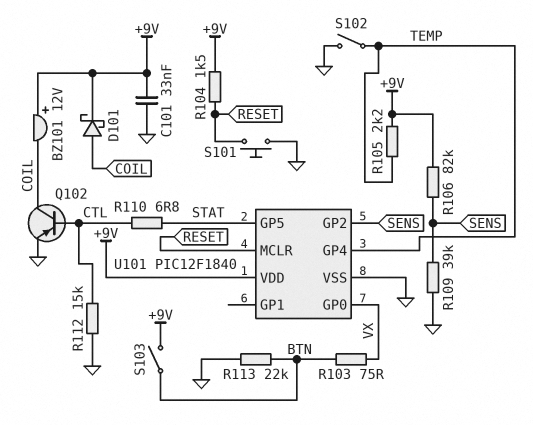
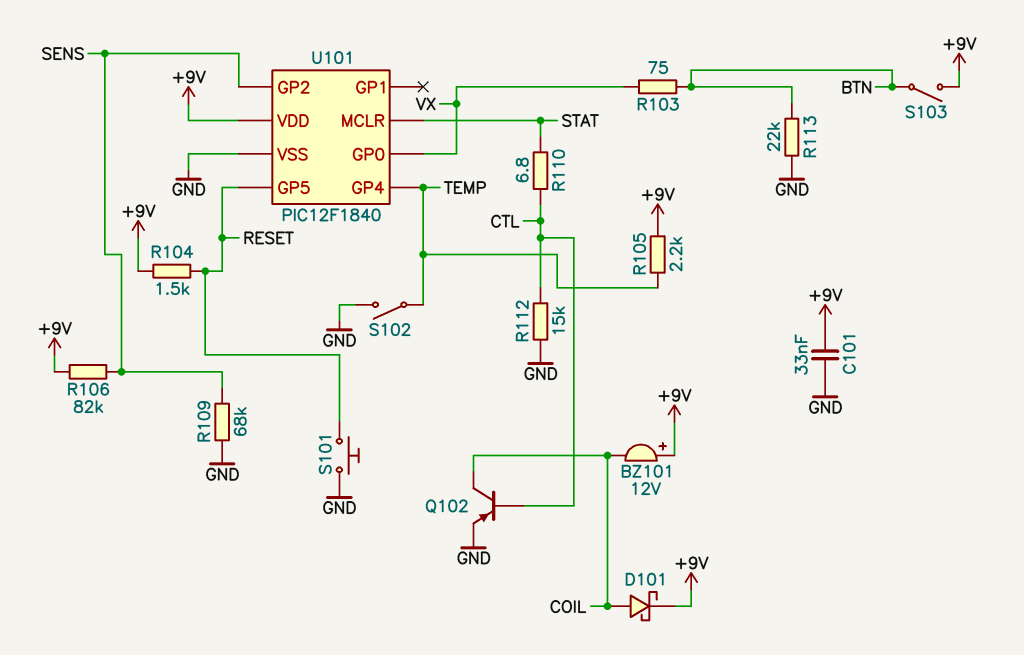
R109: 39k (GND, SENS) -> 68k (GND, SENS)
U101 pin GP5: STAT -> RESET
U101 pin MCLR: RESET -> STAT

